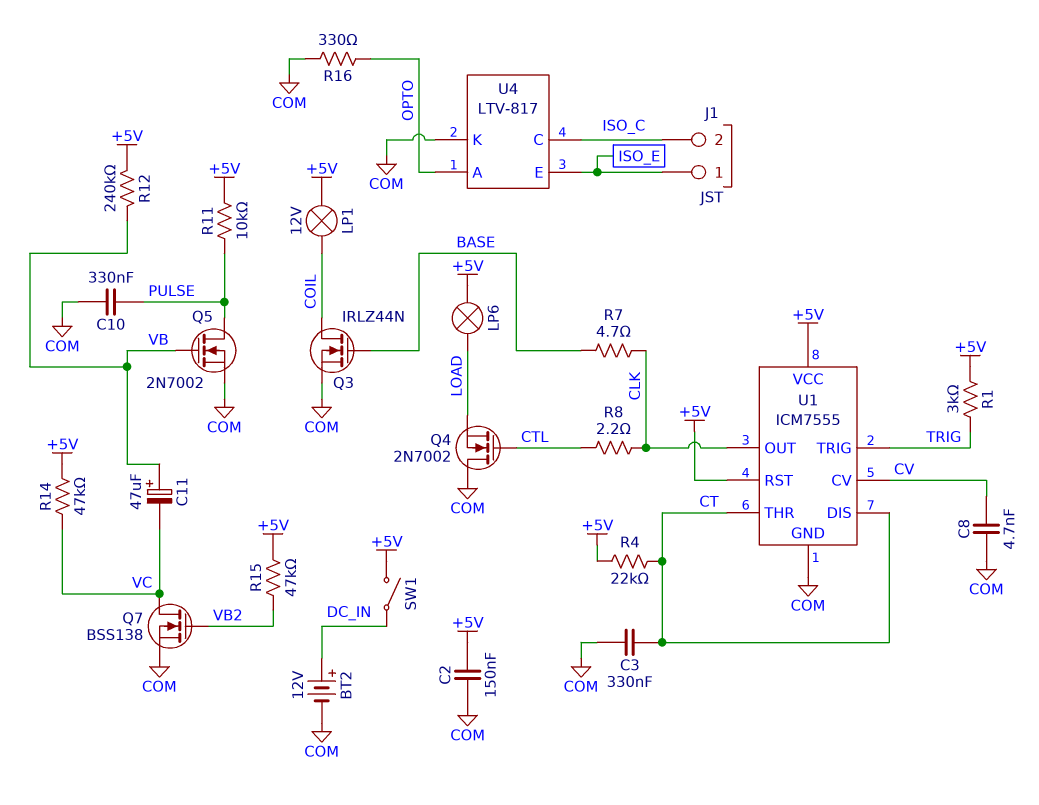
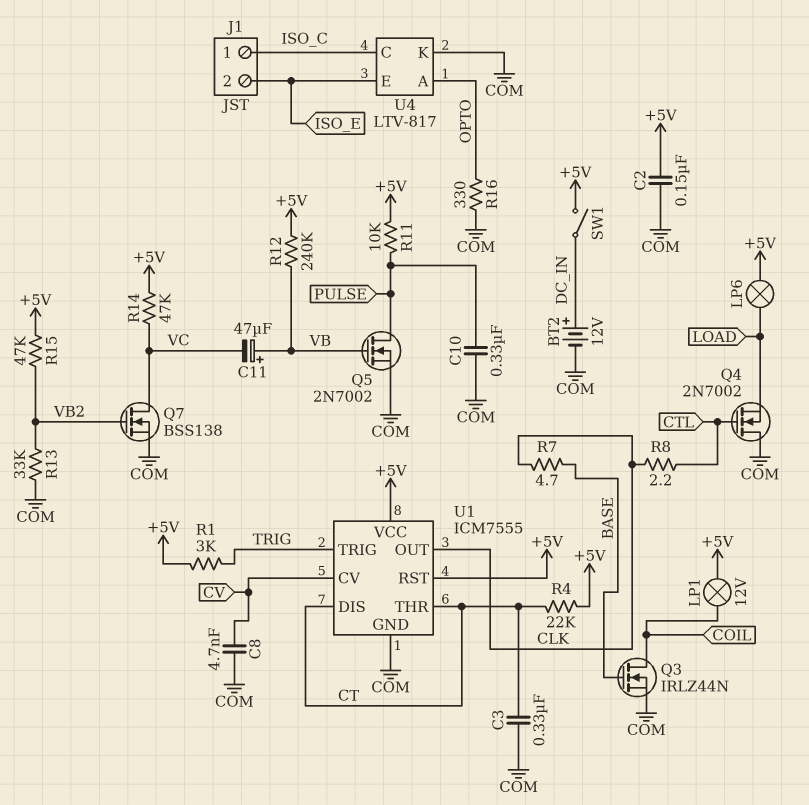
J1 pin 1: ISO_E -> ISO_C
J1 pin 2: ISO_C -> ISO_E
R13: none -> 33k (COM, VB2)

